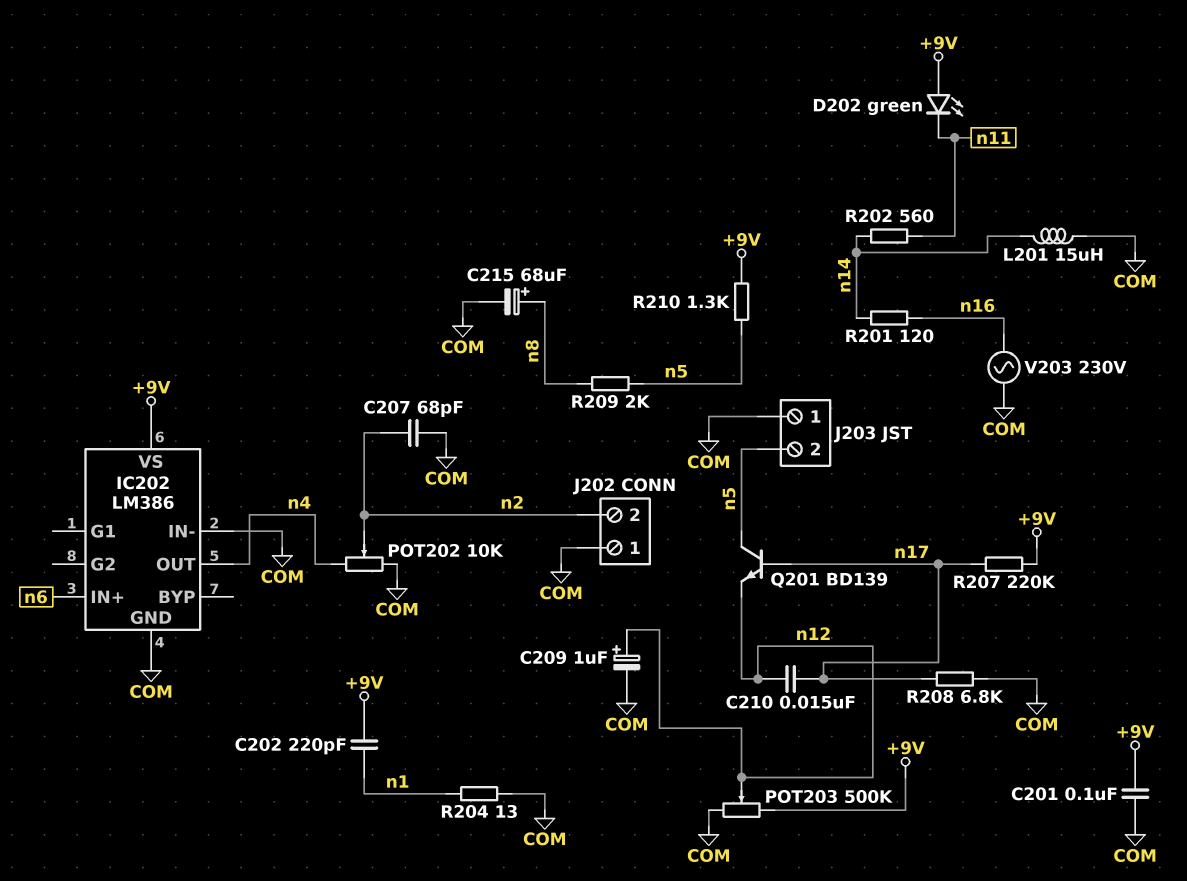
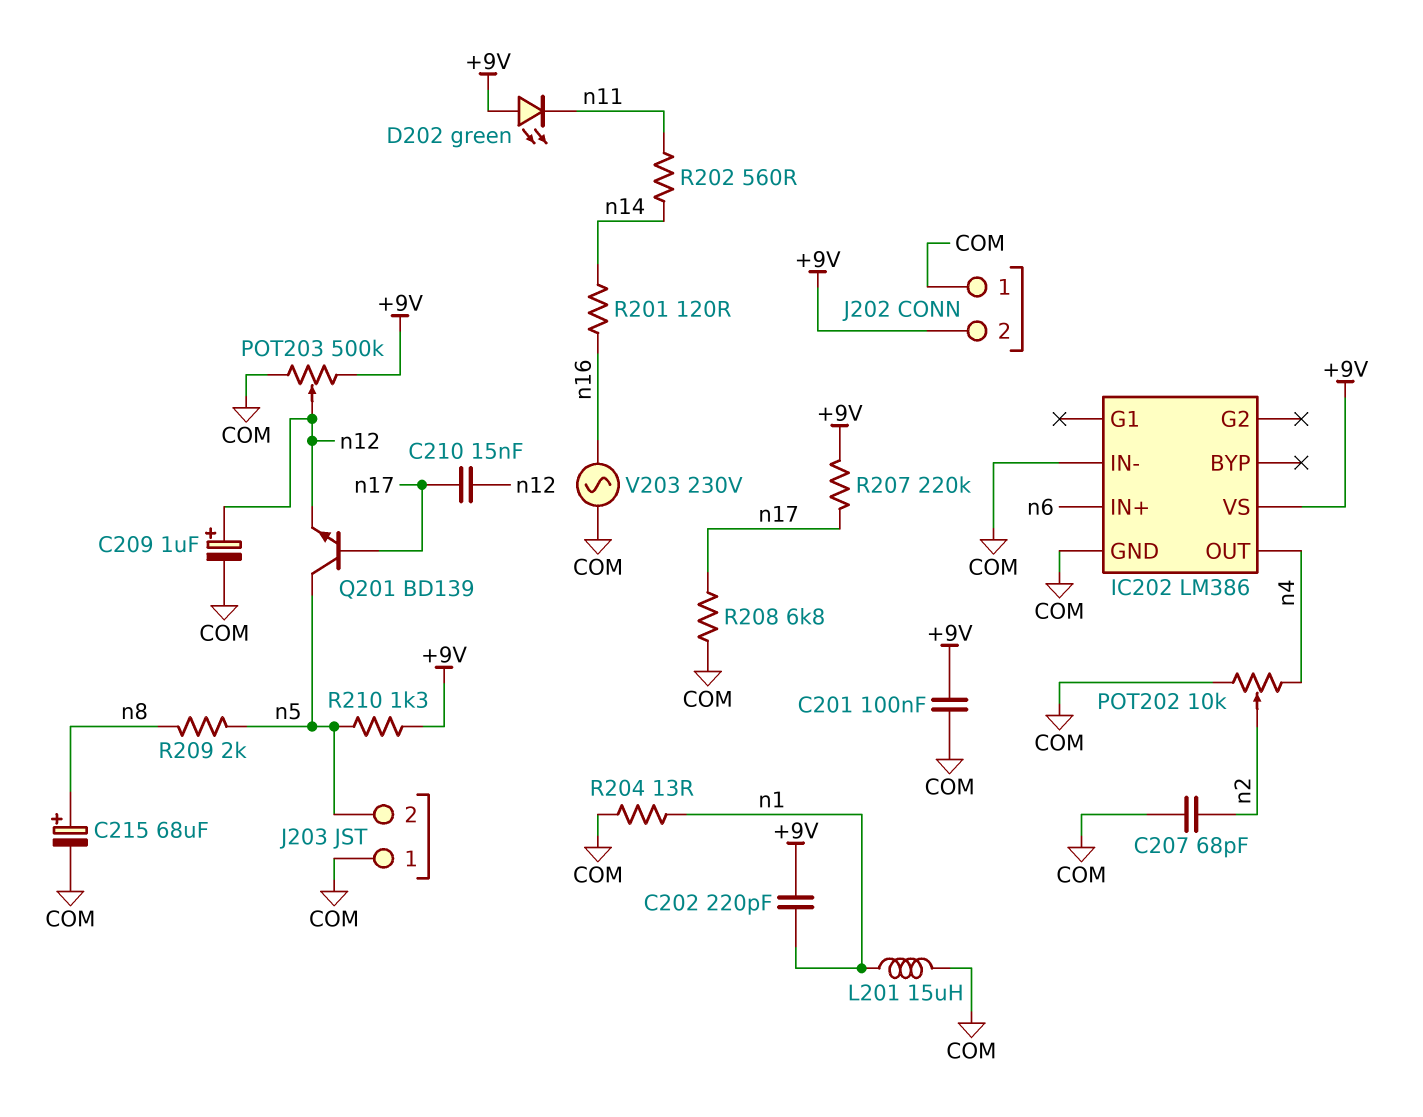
J202 pin 2: n2 -> +9V
L201: 15uH (COM, n14) -> 15uH (COM, n1)

